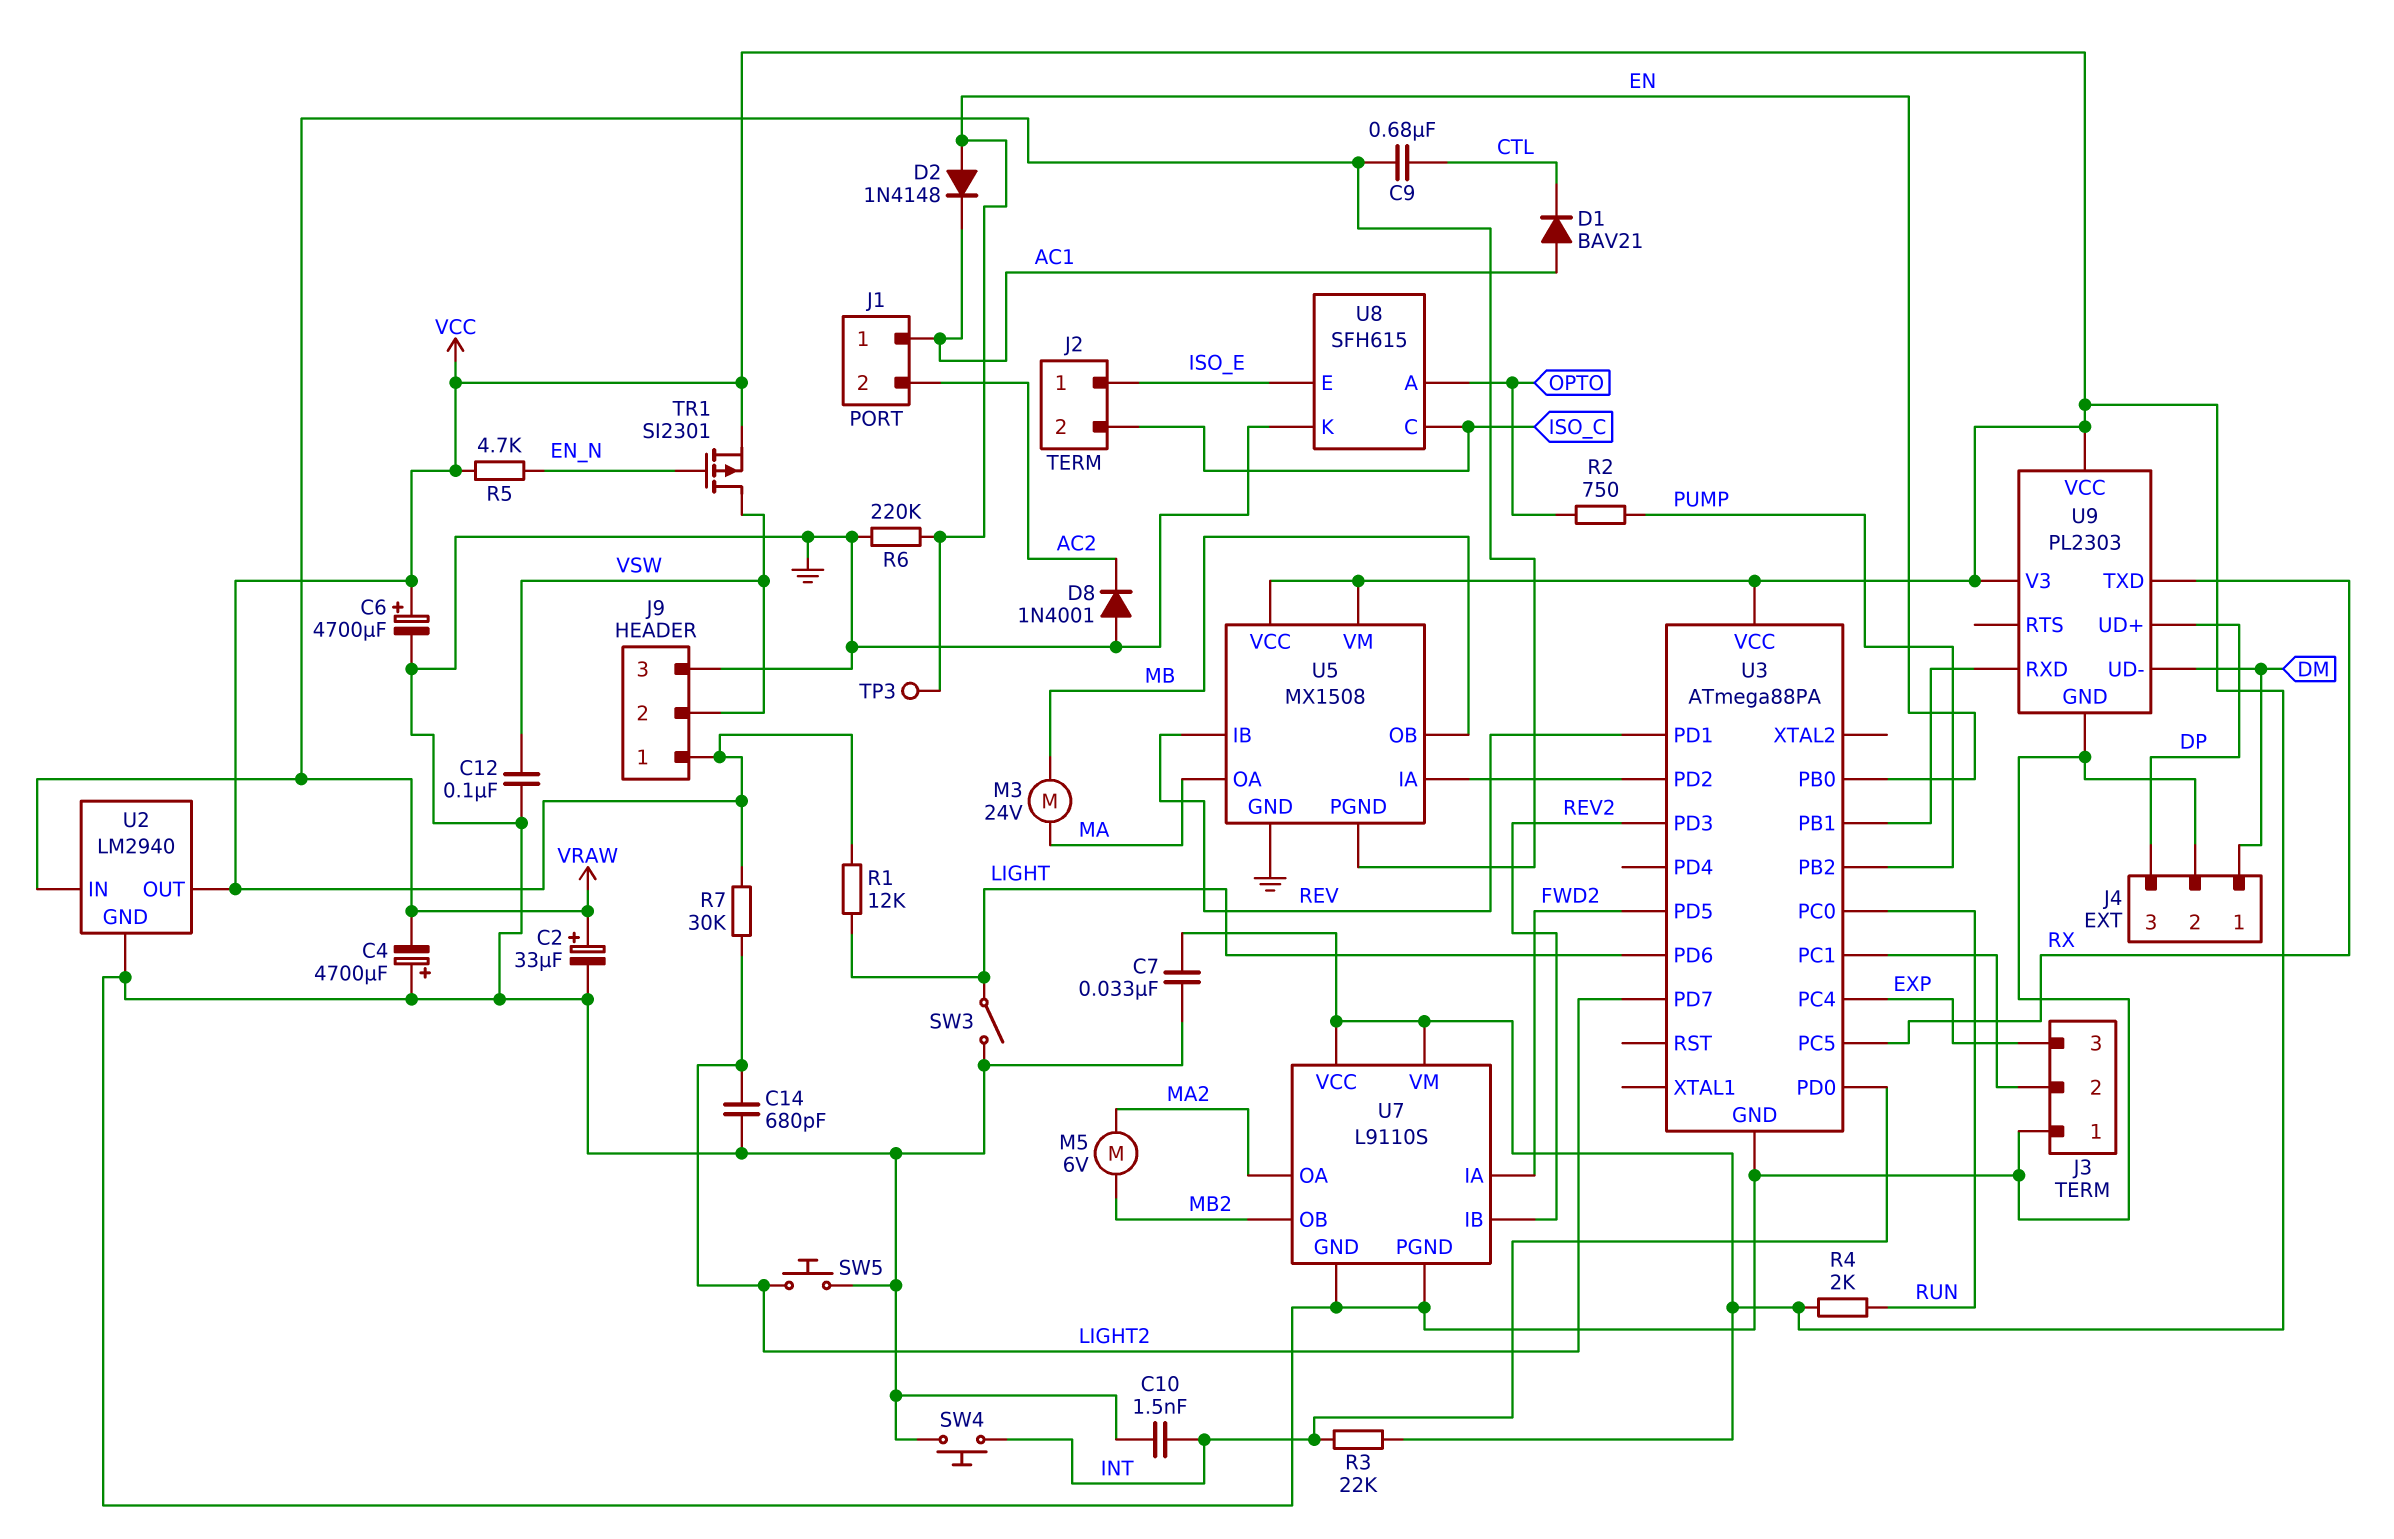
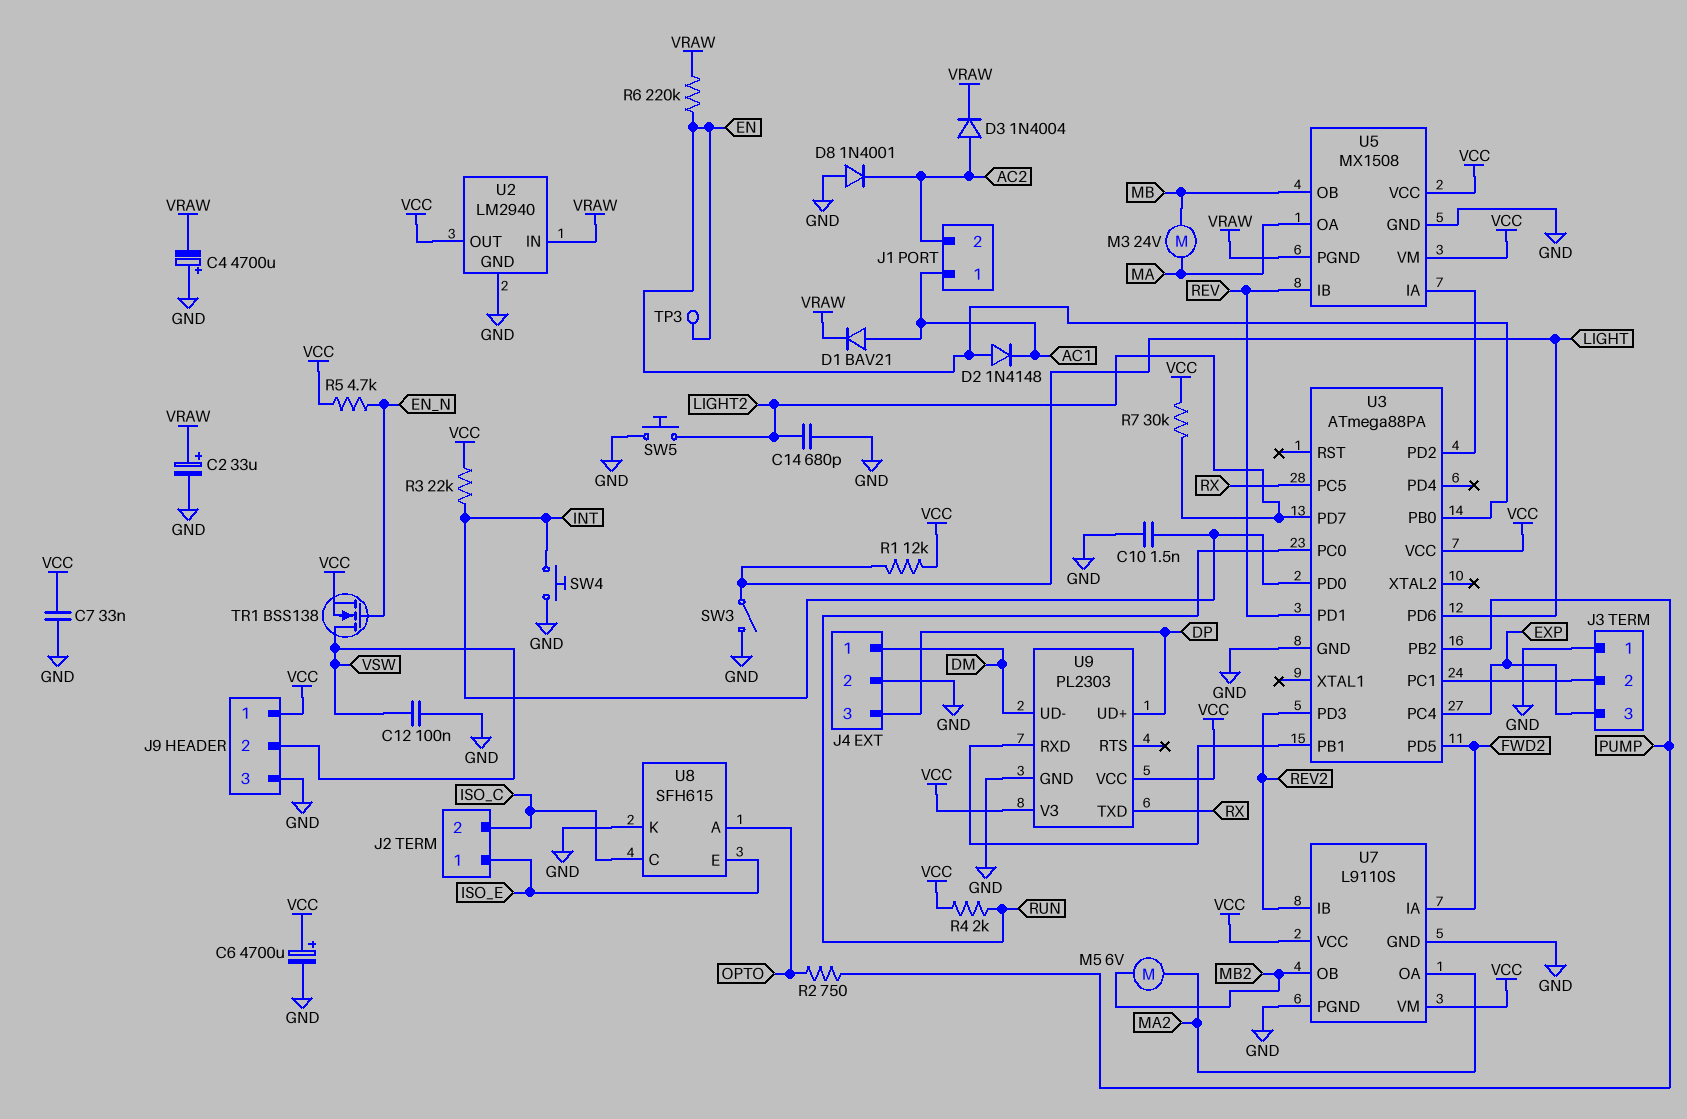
C9: 680nF (CTL, VRAW) -> none
D1: diode BAV21 (A AC1, K CTL) -> diode BAV21 (A AC1, K VRAW)
D3: none -> diode 1N4004 (A AC2, K VRAW)
R6: 220k (EN, GND) -> 220k (EN, VRAW)
TR1: PMOS SI2301 (G EN_N, D VSW, S VCC) -> NMOS BSS138 (G EN_N, D VSW, S VCC)

